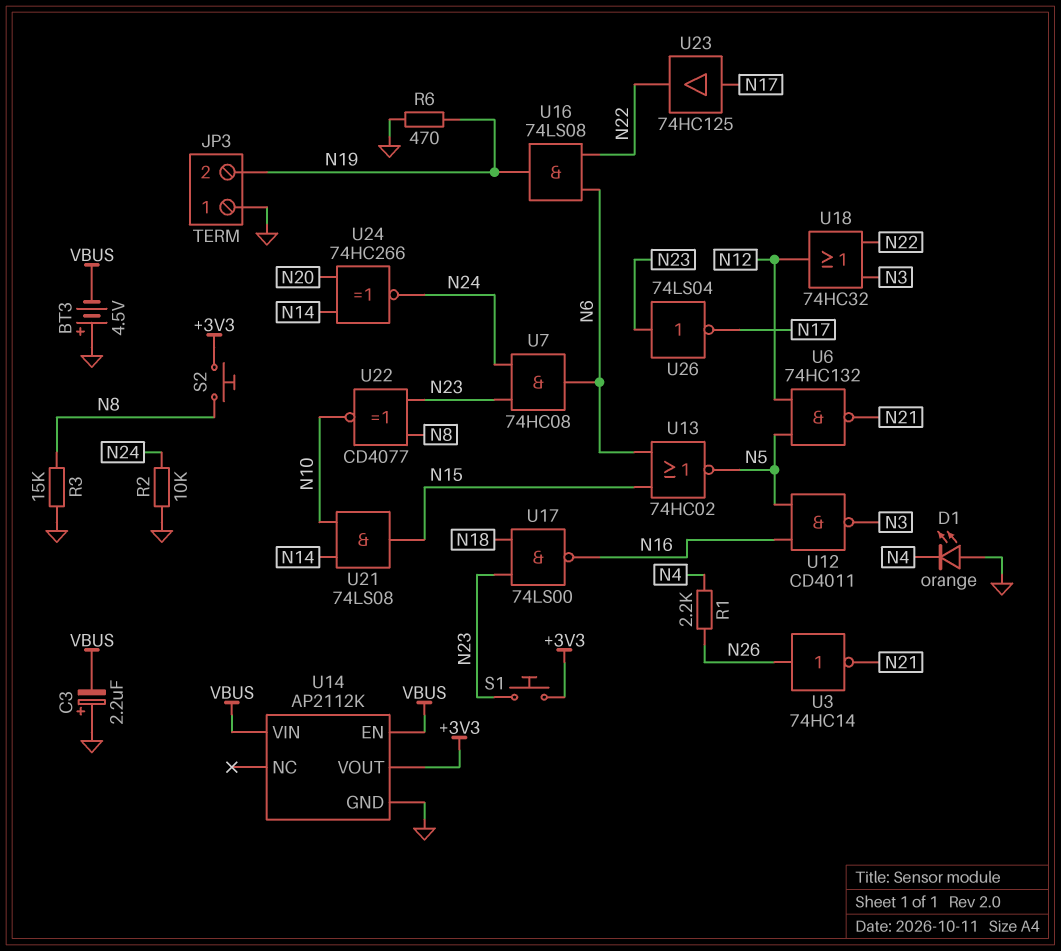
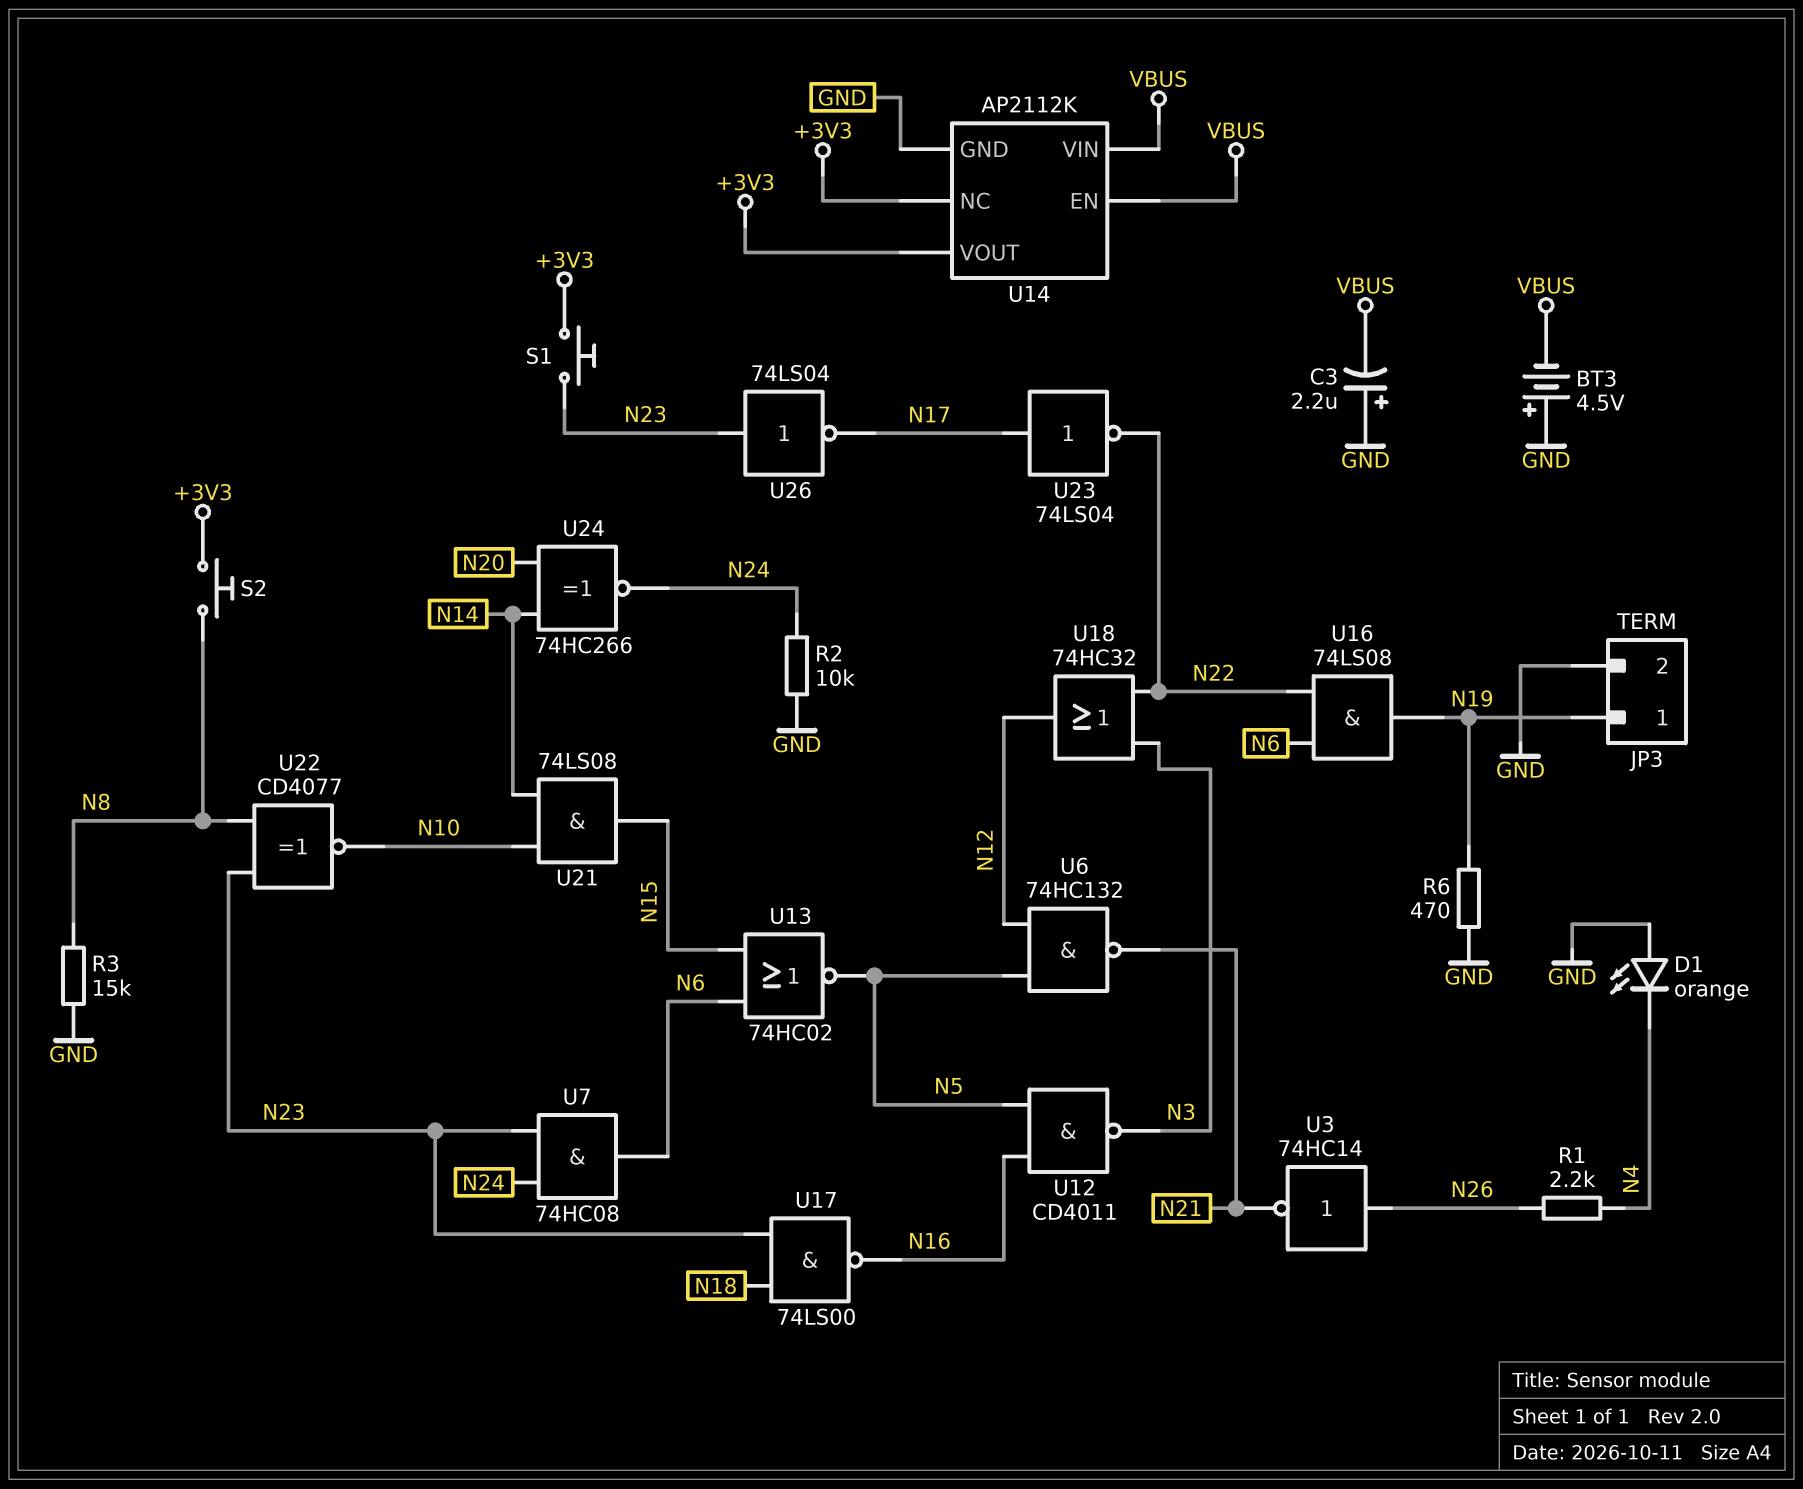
JP3 pin 1: GND -> N19
JP3 pin 2: N19 -> GND
U14 pin NC: none -> +3V3
U23: buffer 74HC125 (in N17, out N22) -> NOT 74LS04 (in N17, out N22)

